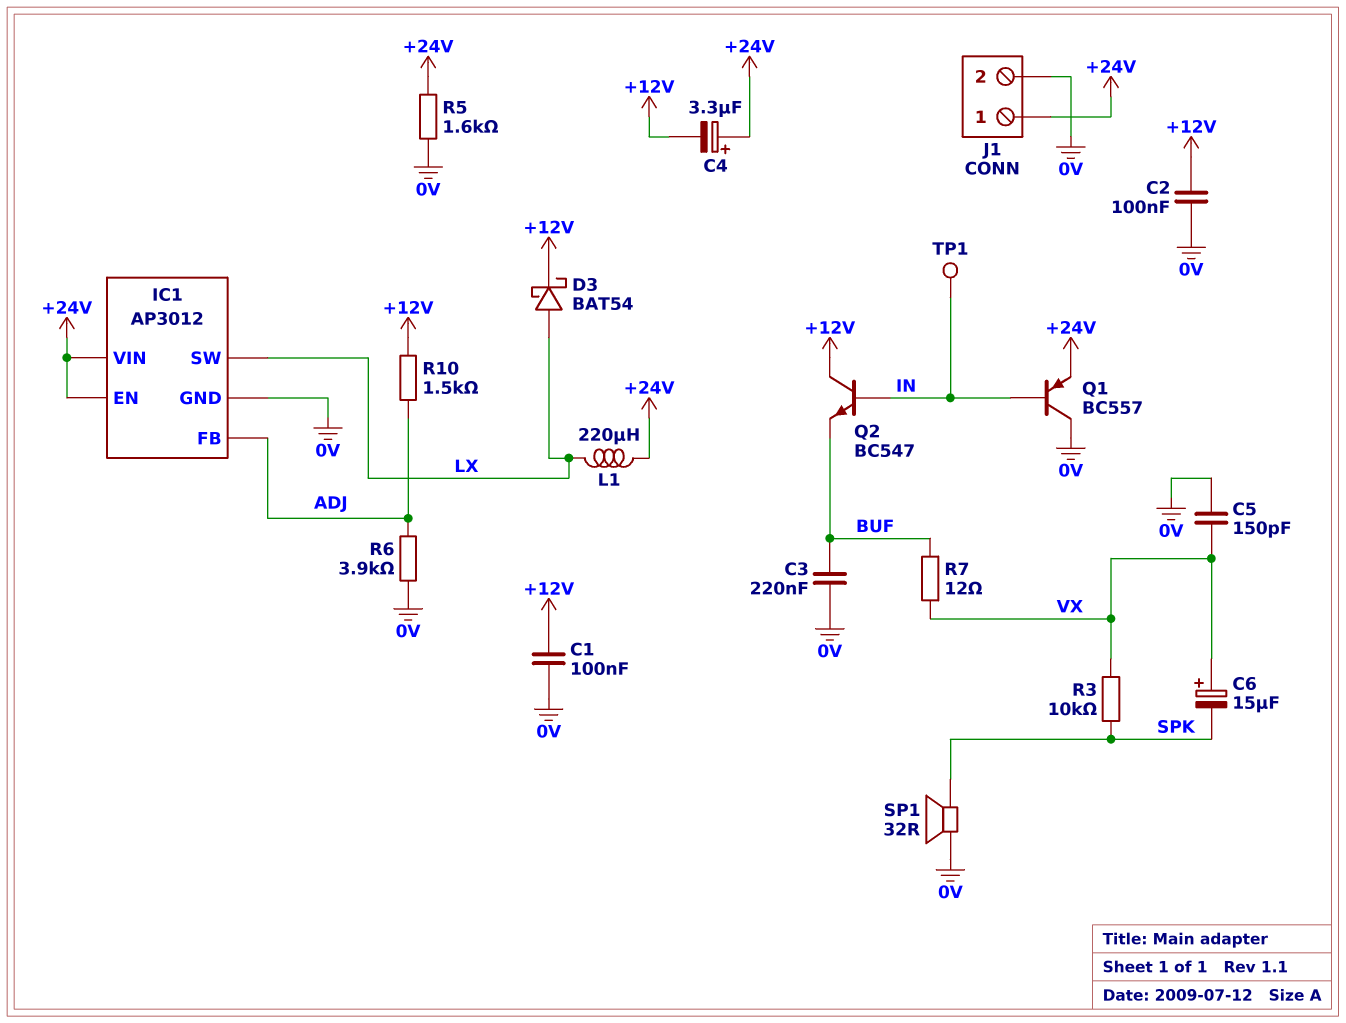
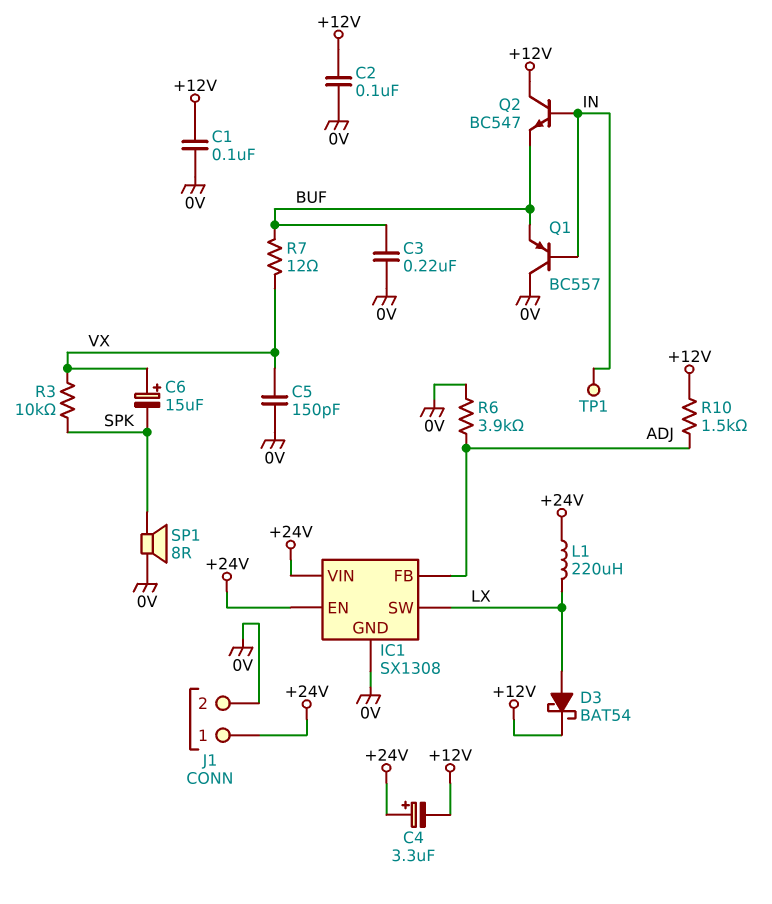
IC1: AP3012 -> SX1308
Q1: PNP BC557 (B IN, C 0V, E +24V) -> PNP BC557 (B IN, C 0V, E BUF)
R5: 1.6k (+24V, 0V) -> none
SP1: speaker 32R (0V, SPK) -> speaker 8R (0V, SPK)

